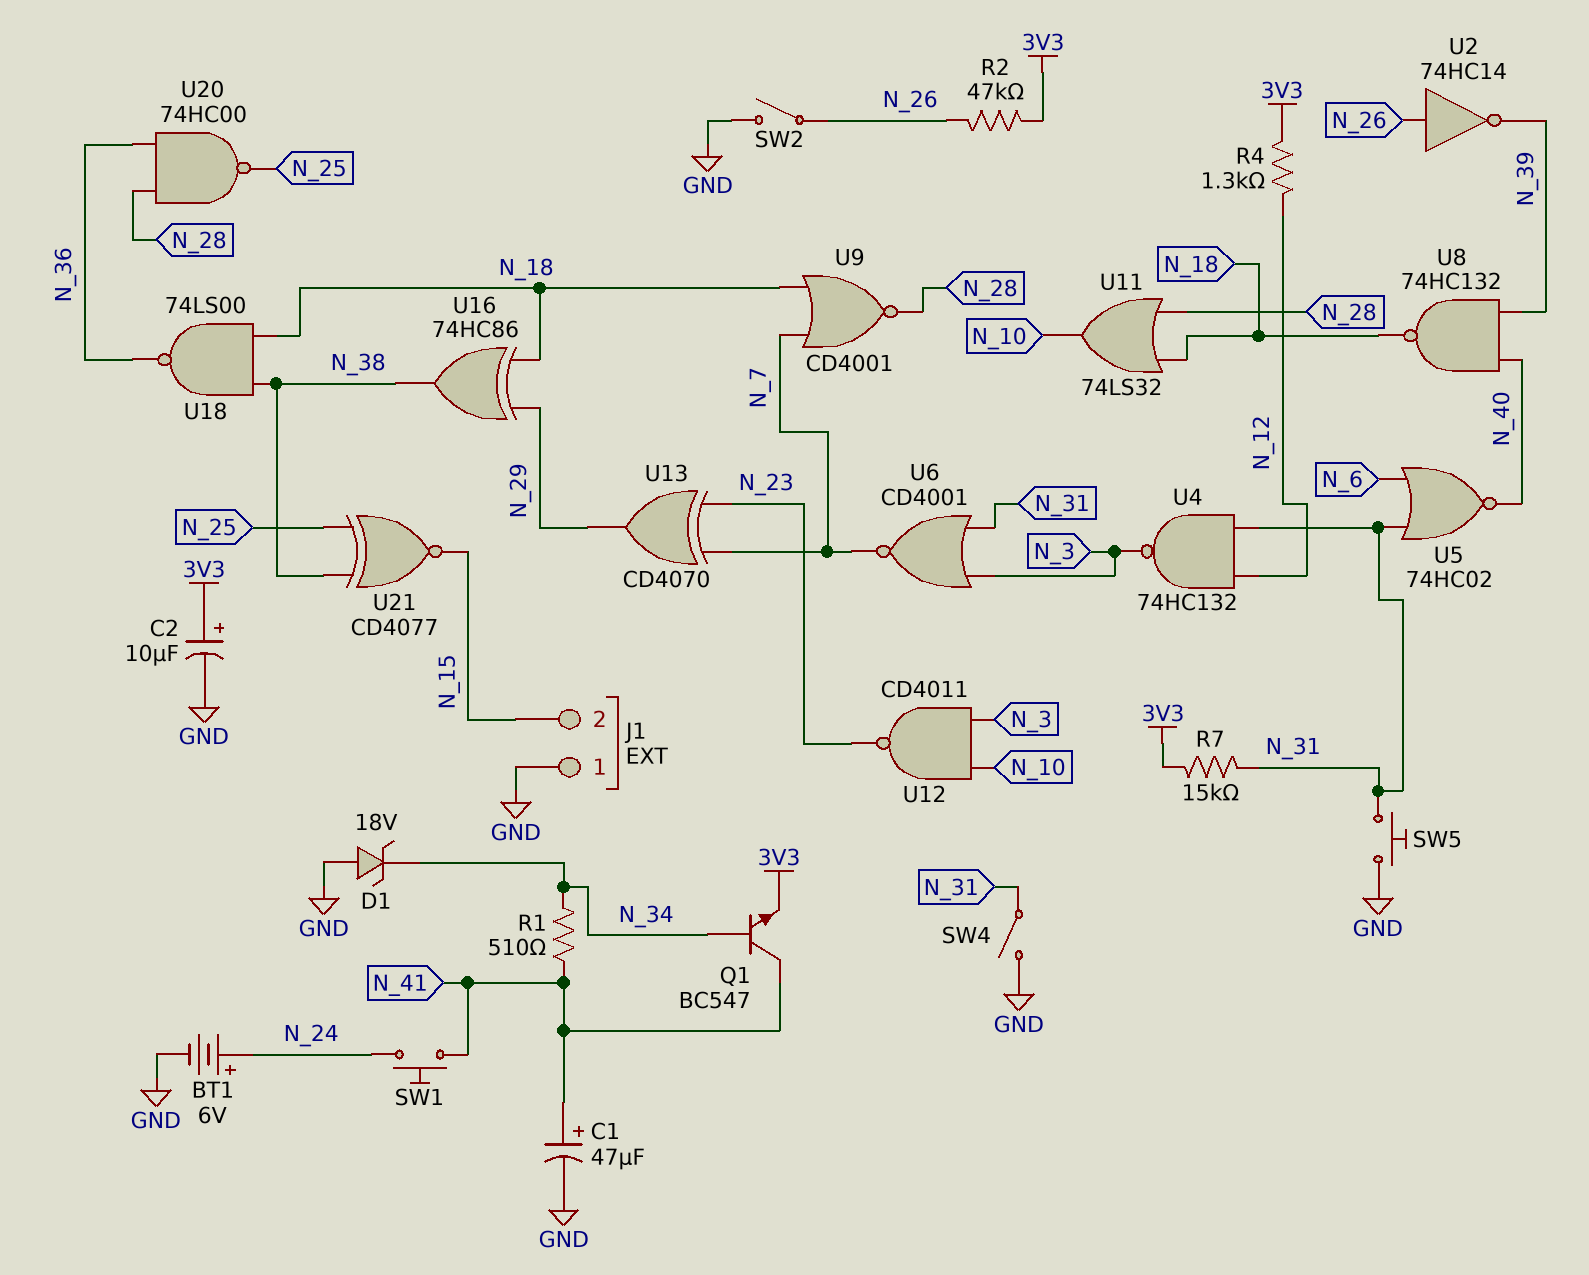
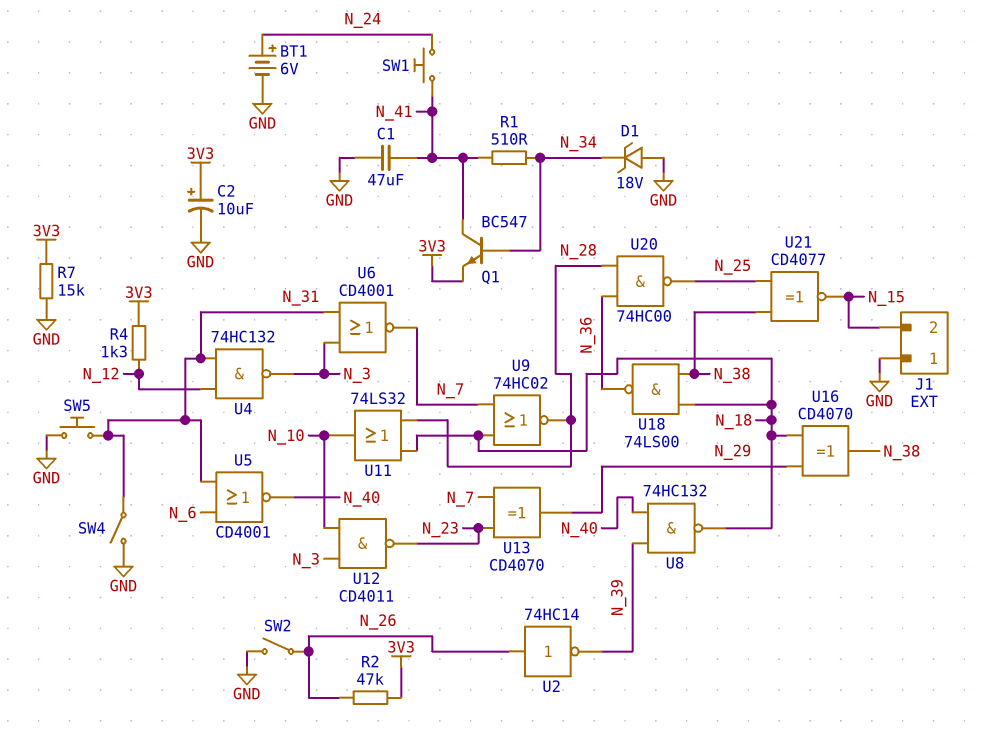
C1: 47uF (plus N_41, minus GND) -> 47uF (GND, N_41)
R7: 15k (3V3, N_31) -> 15k (3V3, GND)
U5: NOR 74HC02 (in N_6, in N_31, out N_40) -> NOR CD4001 (in N_6, in N_31, out N_40)
U9: NOR CD4001 (in N_7, in N_18, out N_28) -> NOR 74HC02 (in N_7, in N_18, out N_28)
U16: XOR 74HC86 (in N_18, in N_29, out N_38) -> XOR CD4070 (in N_18, in N_29, out N_38)

